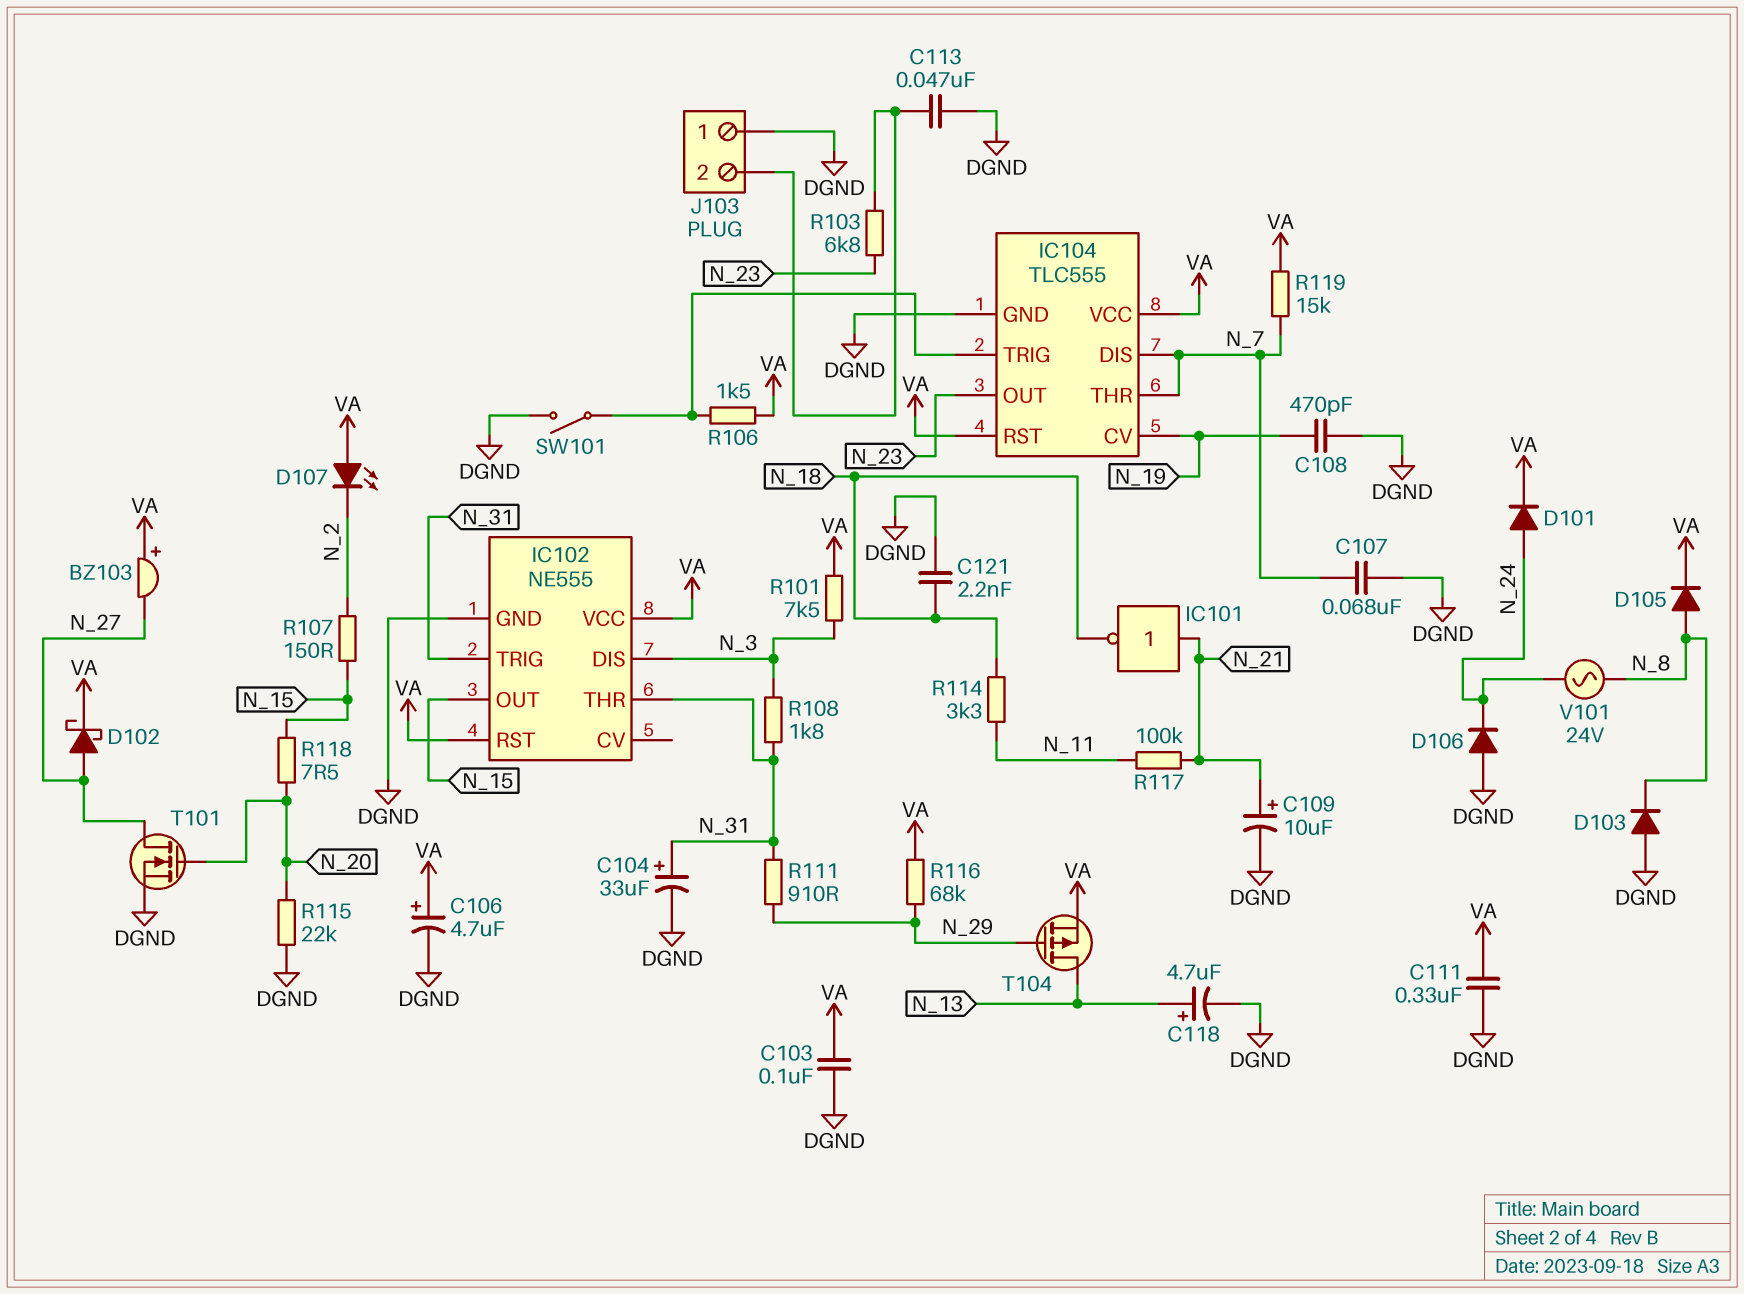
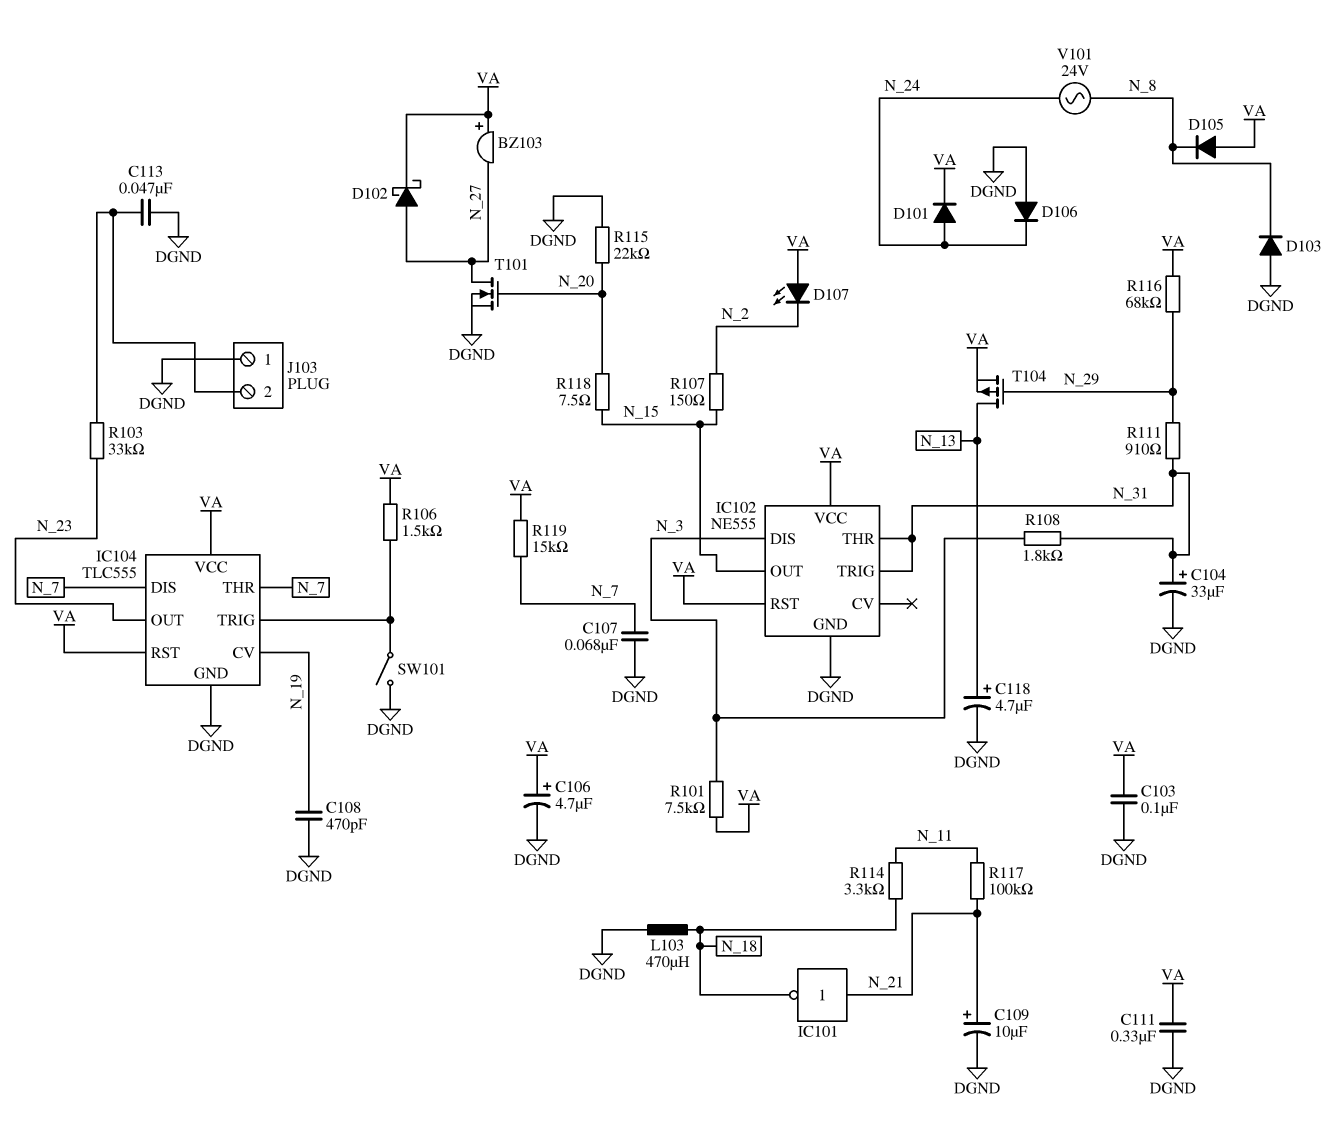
C121: 2.2nF (DGND, N_18) -> none
D105: diode (A N_8, K VA) -> diode (A VA, K N_8)
L103: none -> 470uH (DGND, N_18)
R103: 6.8k (J103/2, N_23) -> 33k (J103/2, N_23)

